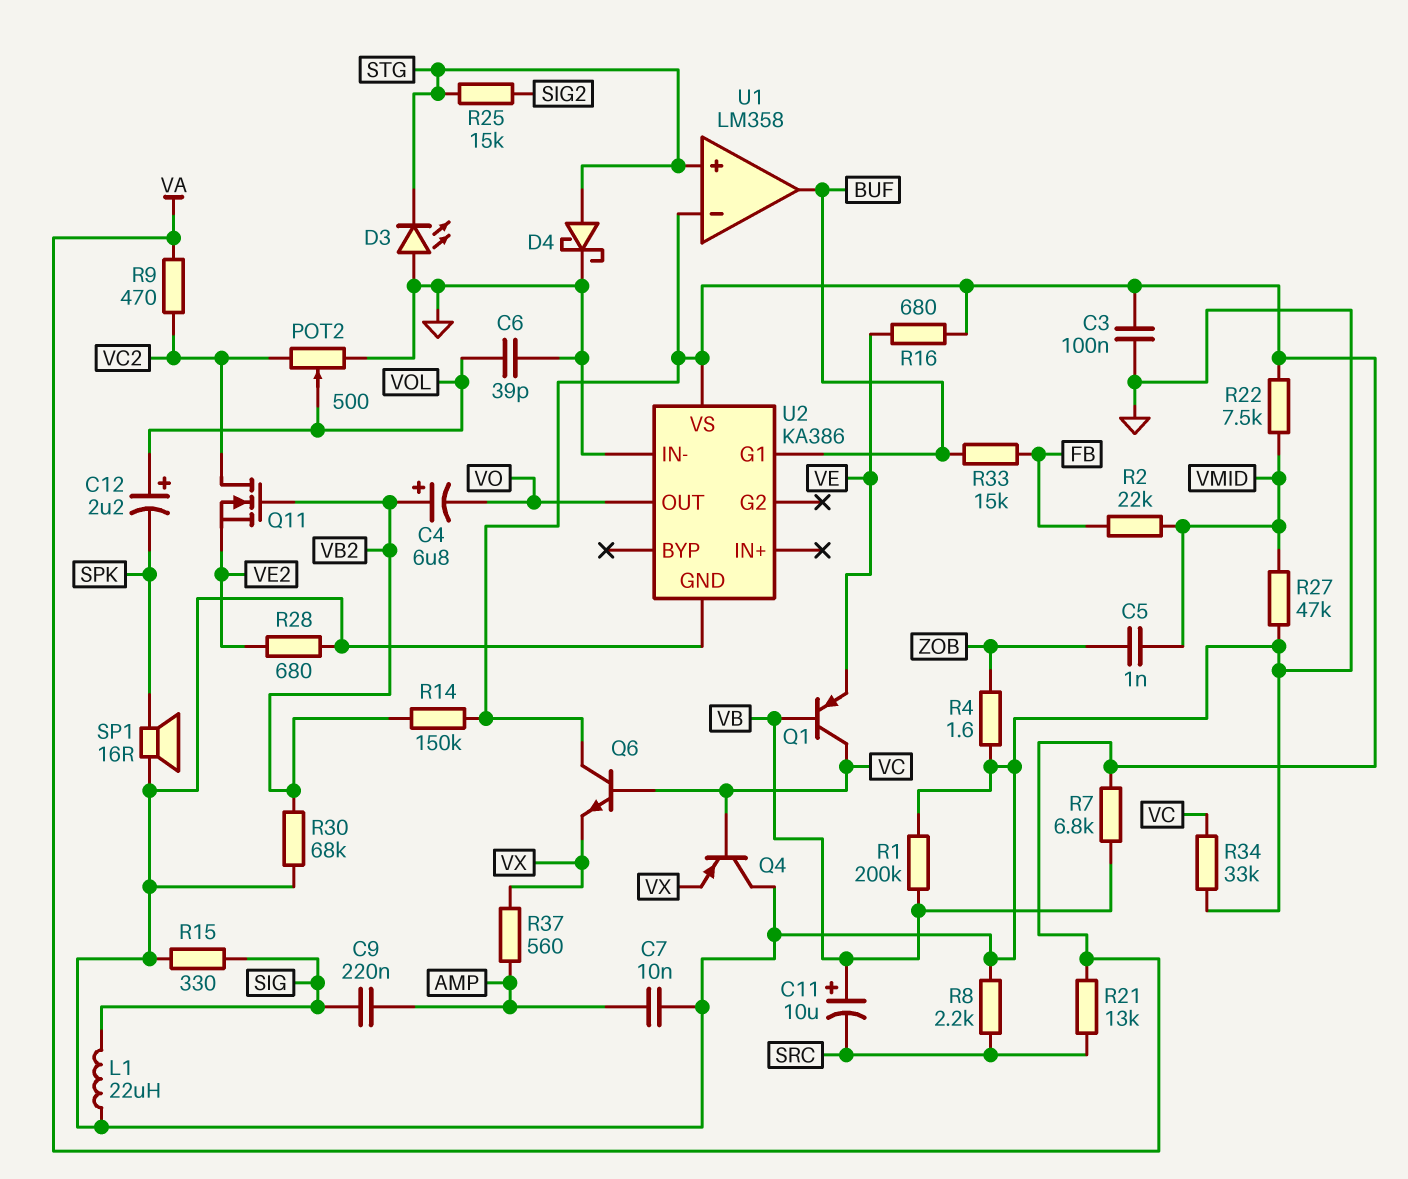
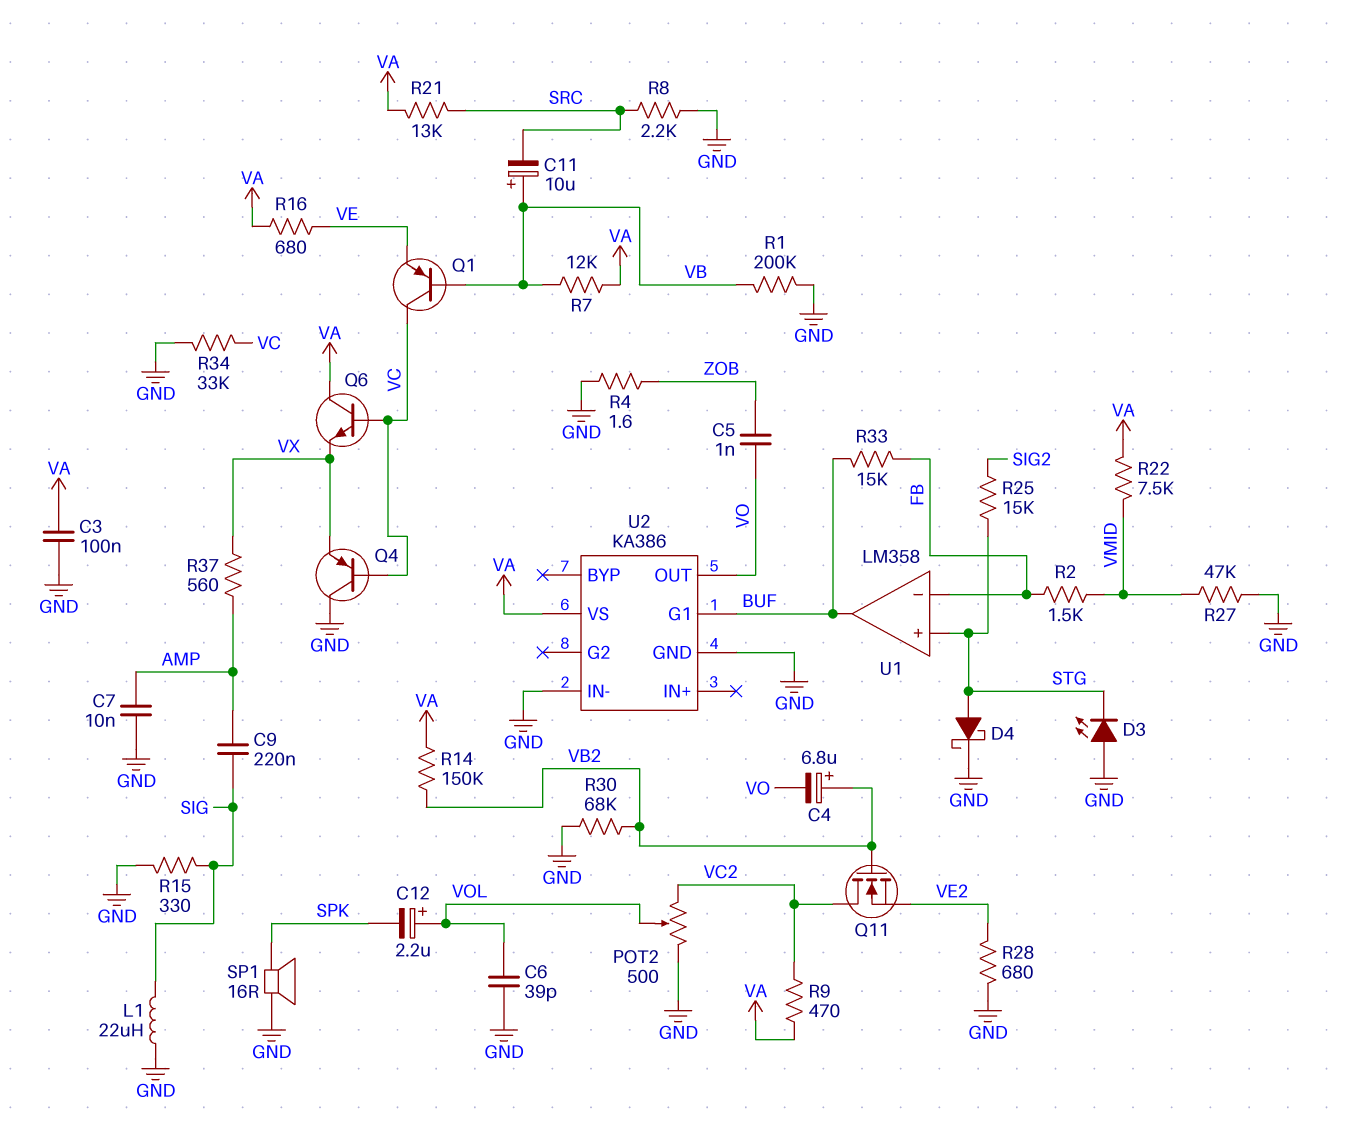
C5: 1nF (VMID, ZOB) -> 1nF (VO, ZOB)
R2: 22k (FB, VMID) -> 1.5k (FB, VMID)
R7: 6.8k (VA, VB) -> 12k (VA, VB)
U1 pin in-: VA -> FB

